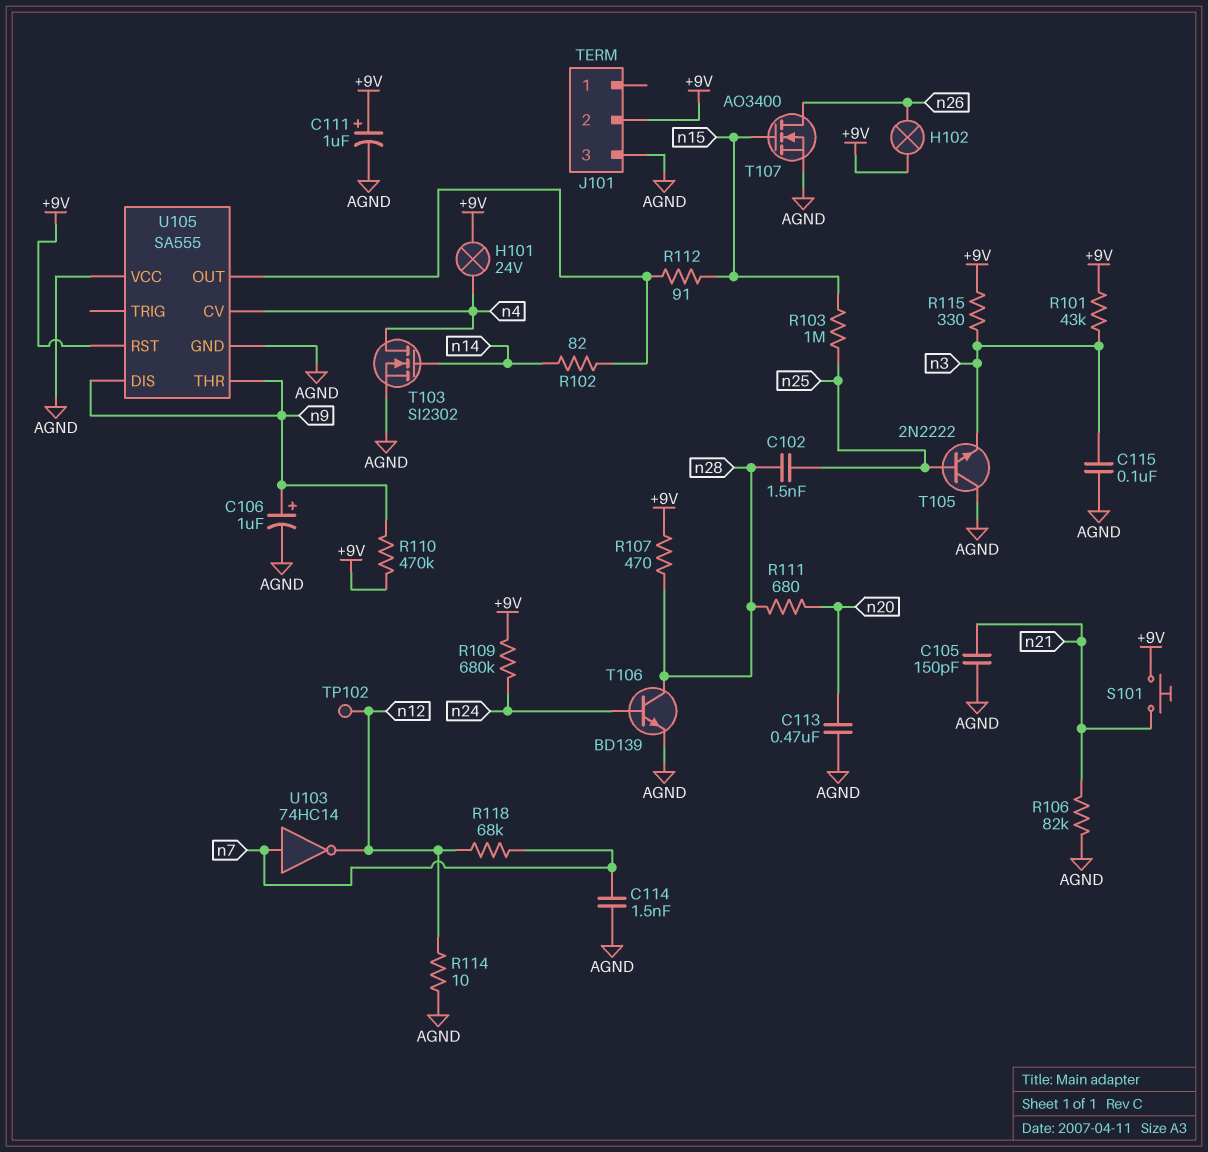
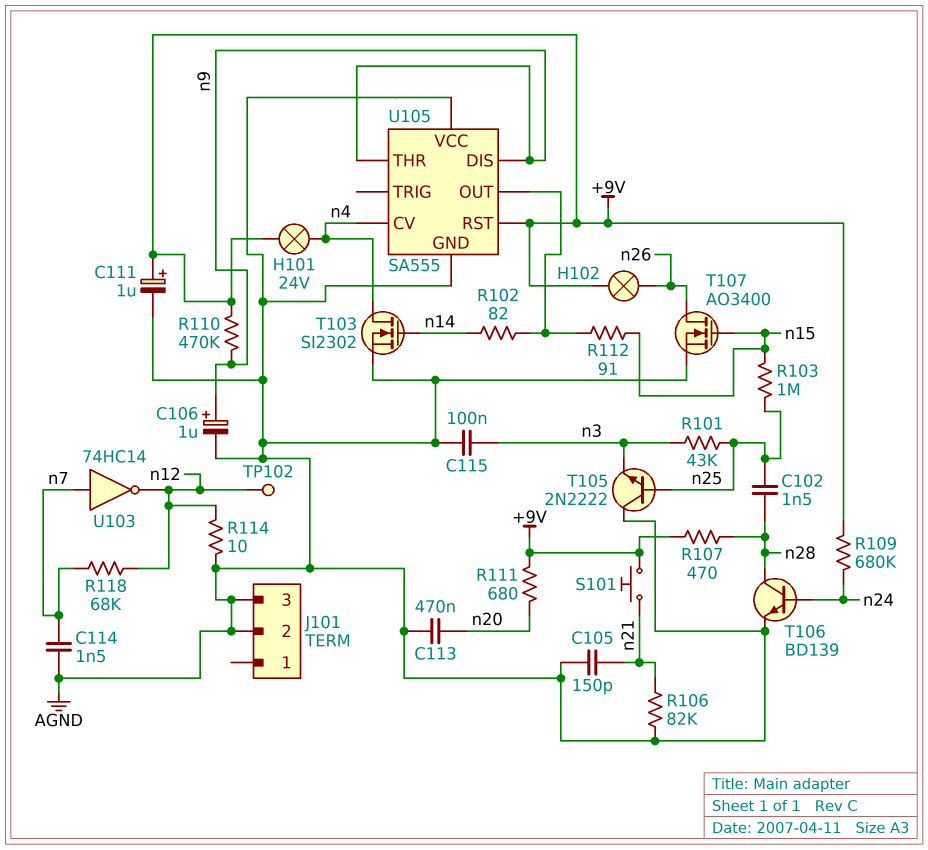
J101 pin 2: +9V -> AGND
R101: 43k (+9V, n3) -> 43k (n3, n25)
R111: 680 (n20, n28) -> 680 (+9V, n20)
R115: 330 (+9V, n3) -> none

